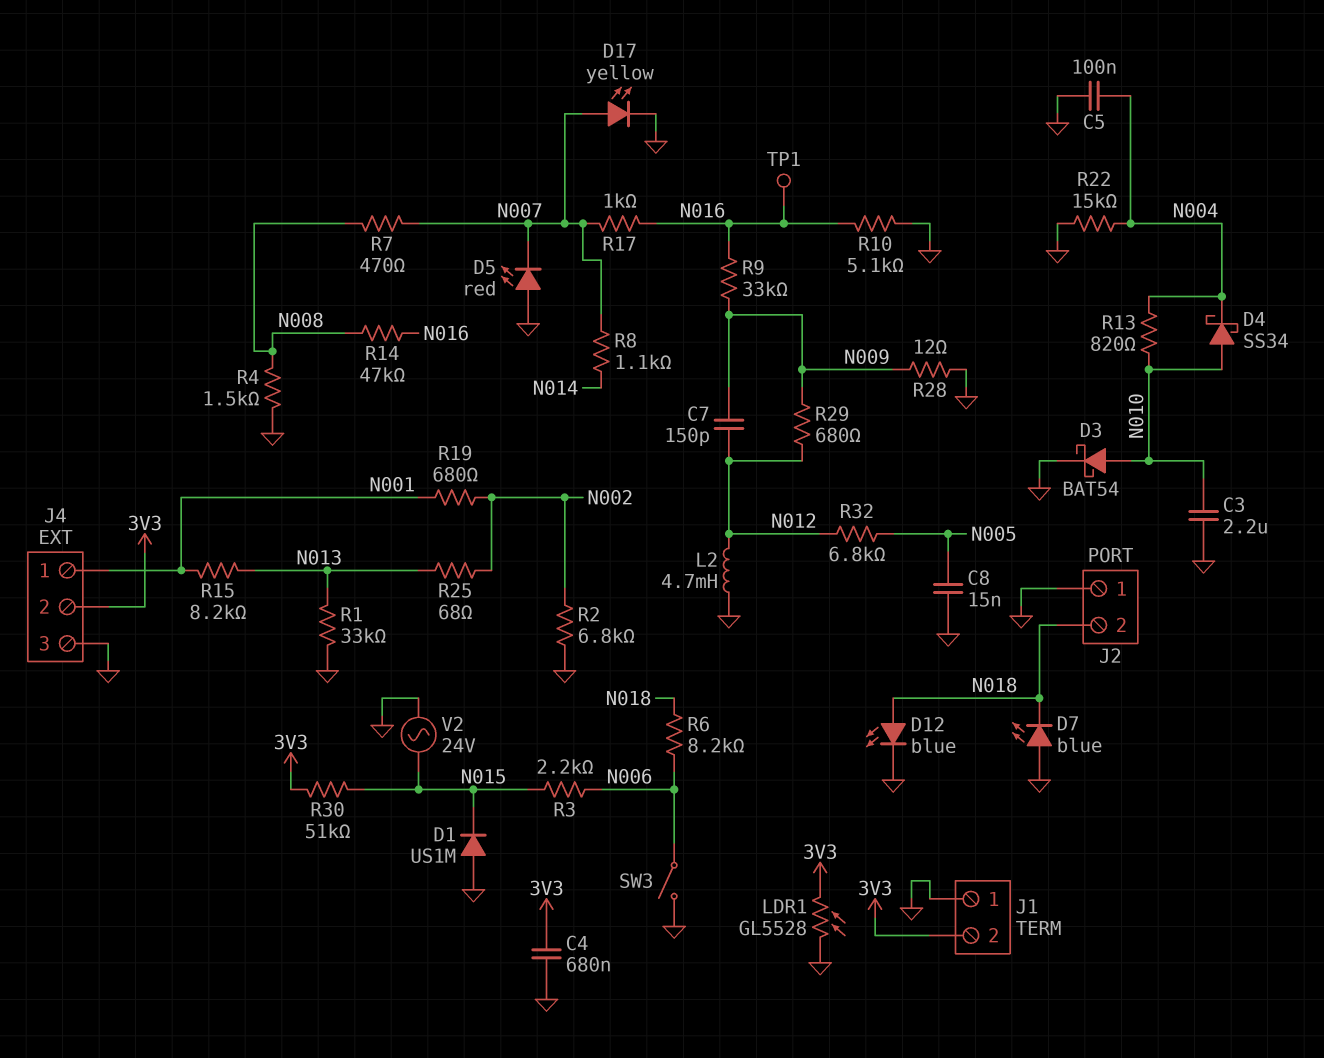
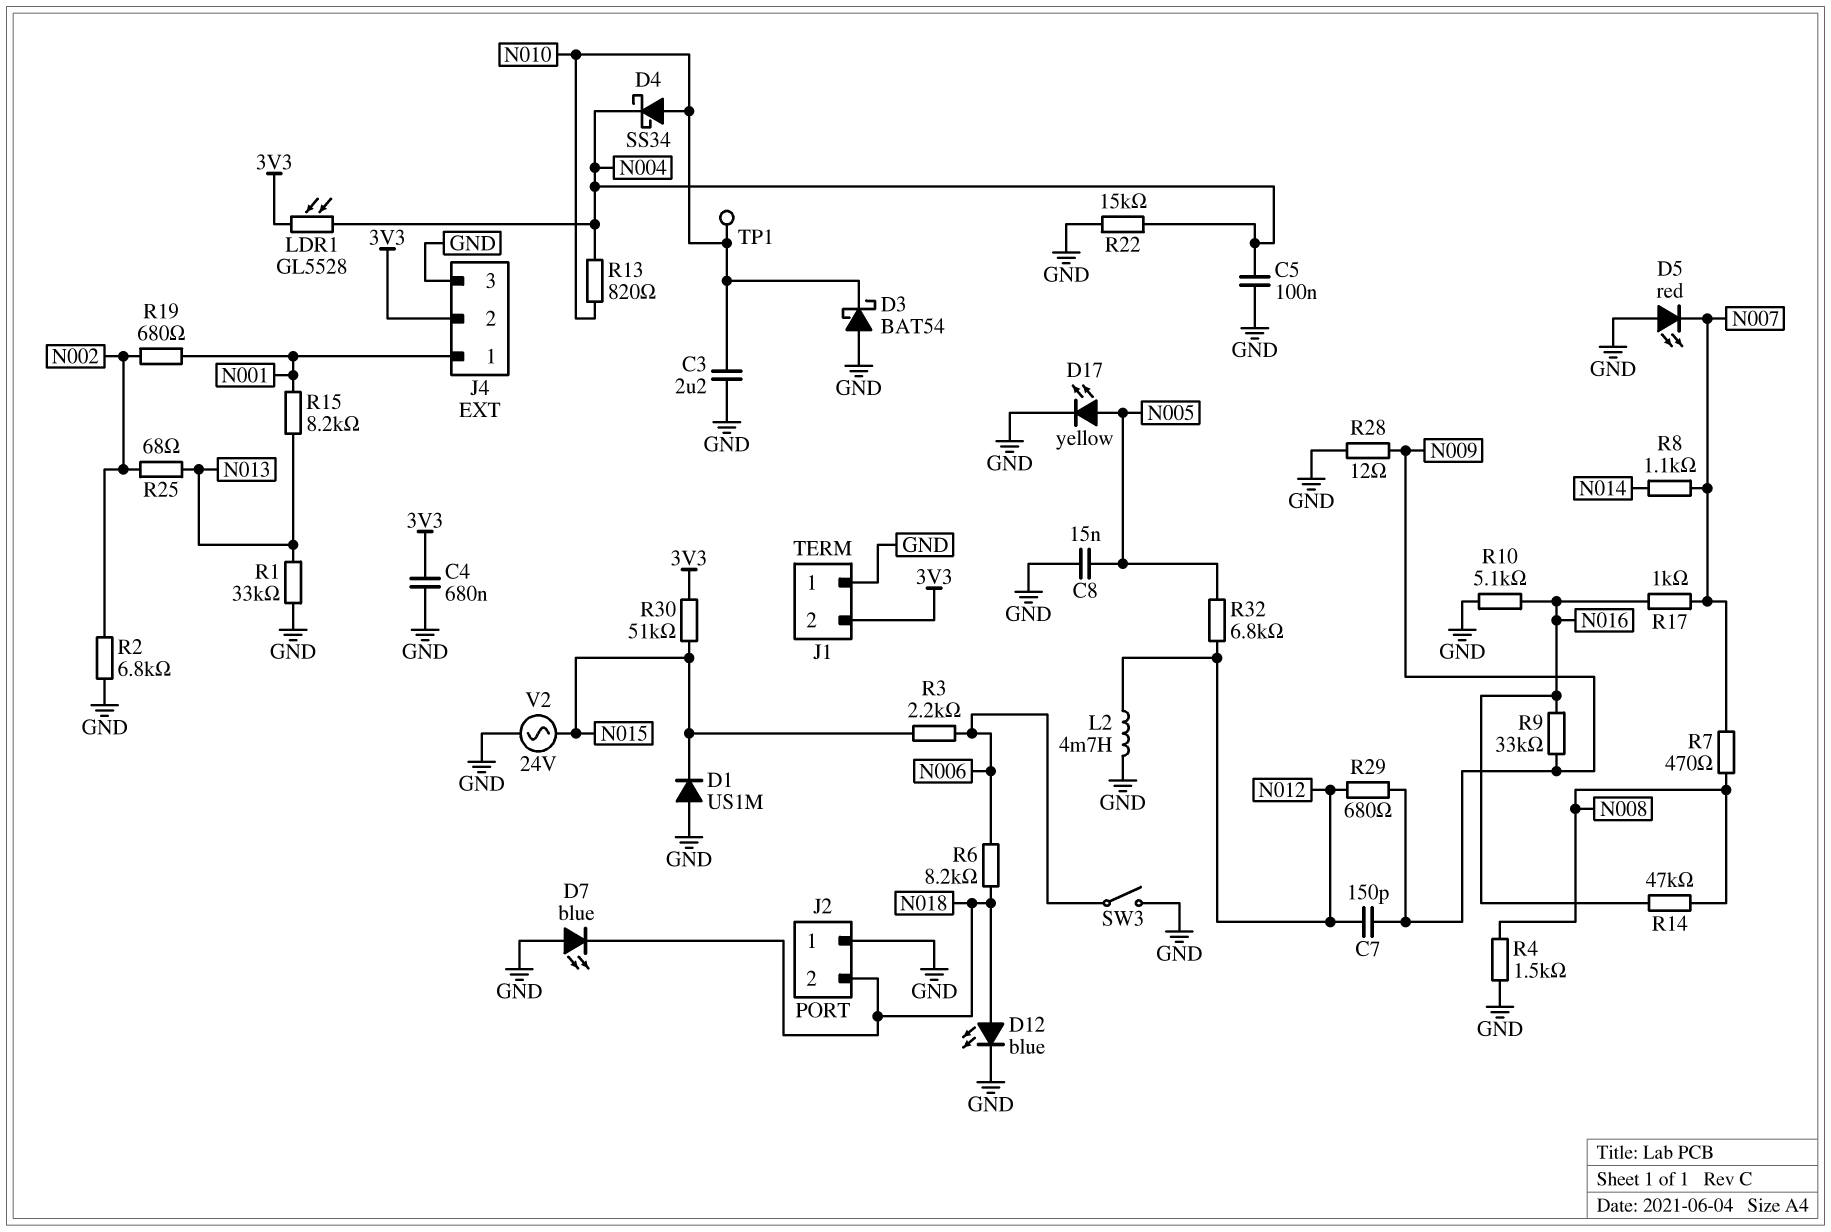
D3: schottky BAT54 (A N010, K GND) -> schottky BAT54 (A GND, K N010)
D17: LED yellow (A N007, K GND) -> LED yellow (A N005, K GND)
LDR1: GL5528 (3V3, GND) -> GL5528 (3V3, N004)
TP1: test point (N016) -> test point (N010)

